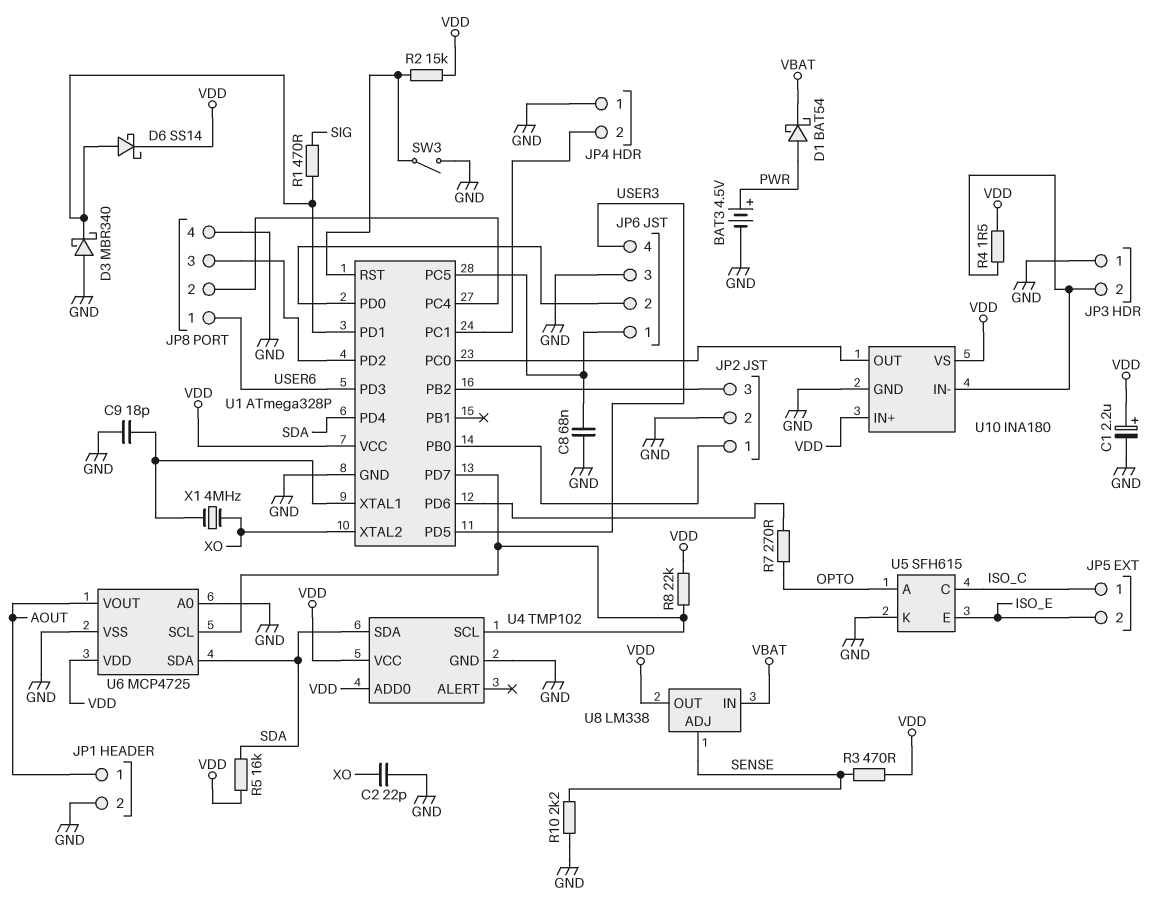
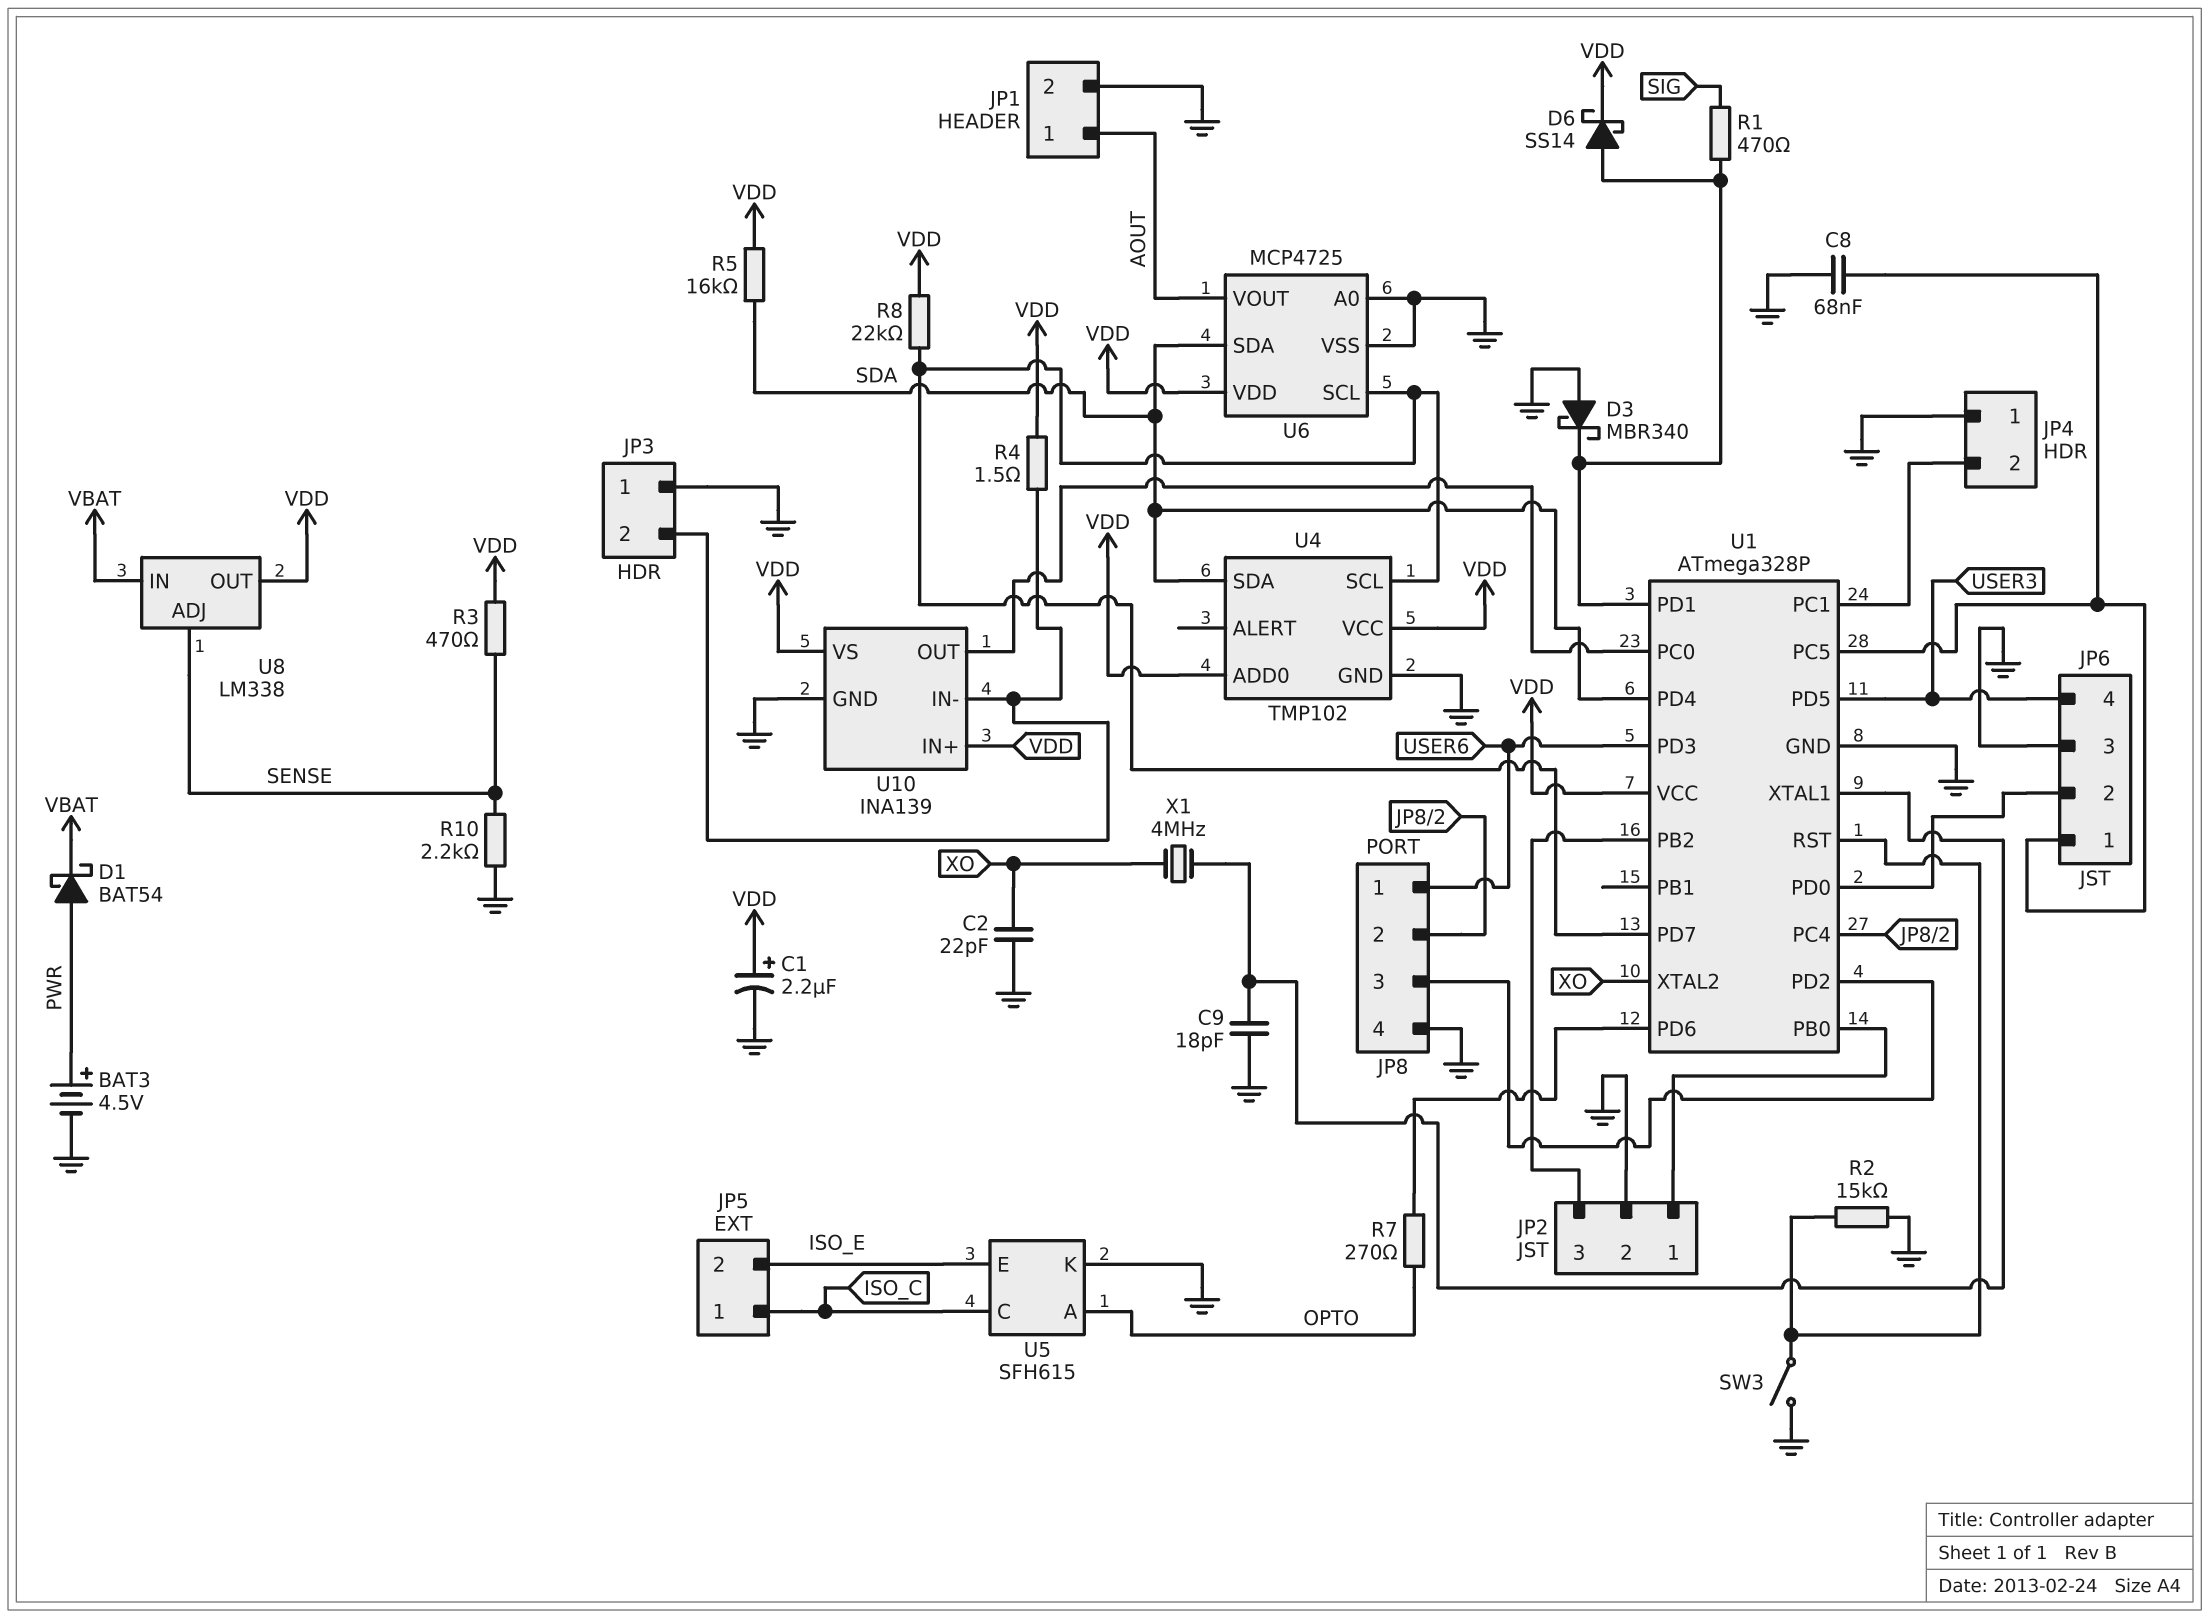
R2: 15k (U1/RST, VDD) -> 15k (GND, U1/RST)
U10: INA180 -> INA139

